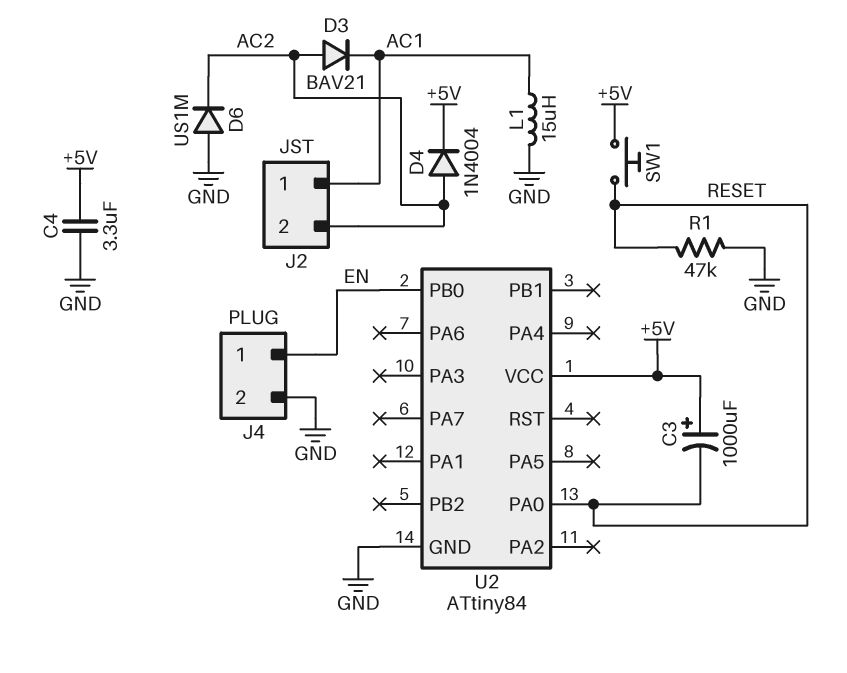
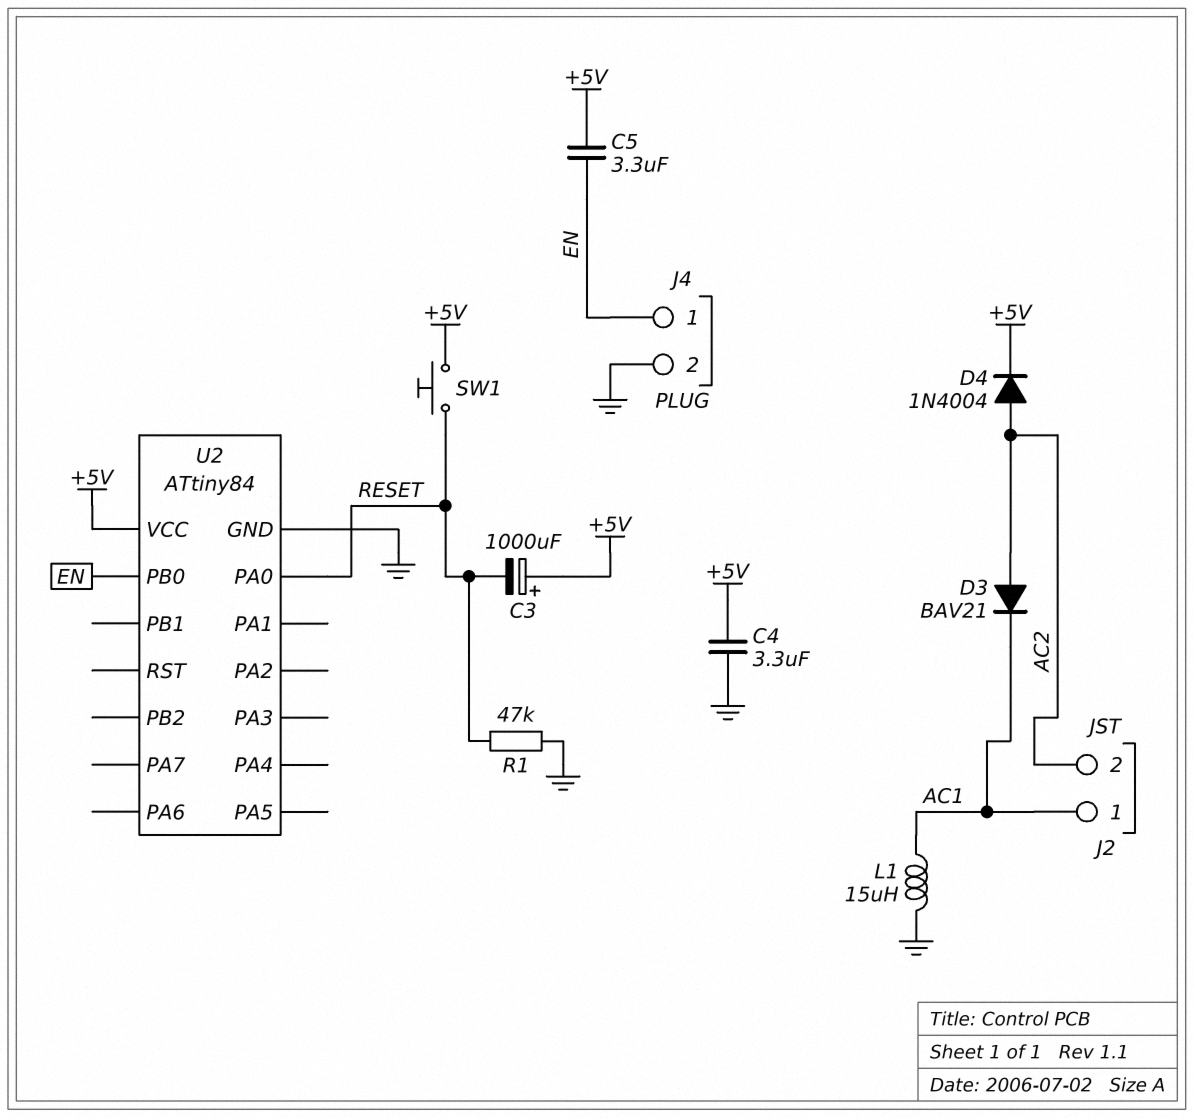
C5: none -> 3.3uF (+5V, EN)
D6: diode US1M (A GND, K AC2) -> none

